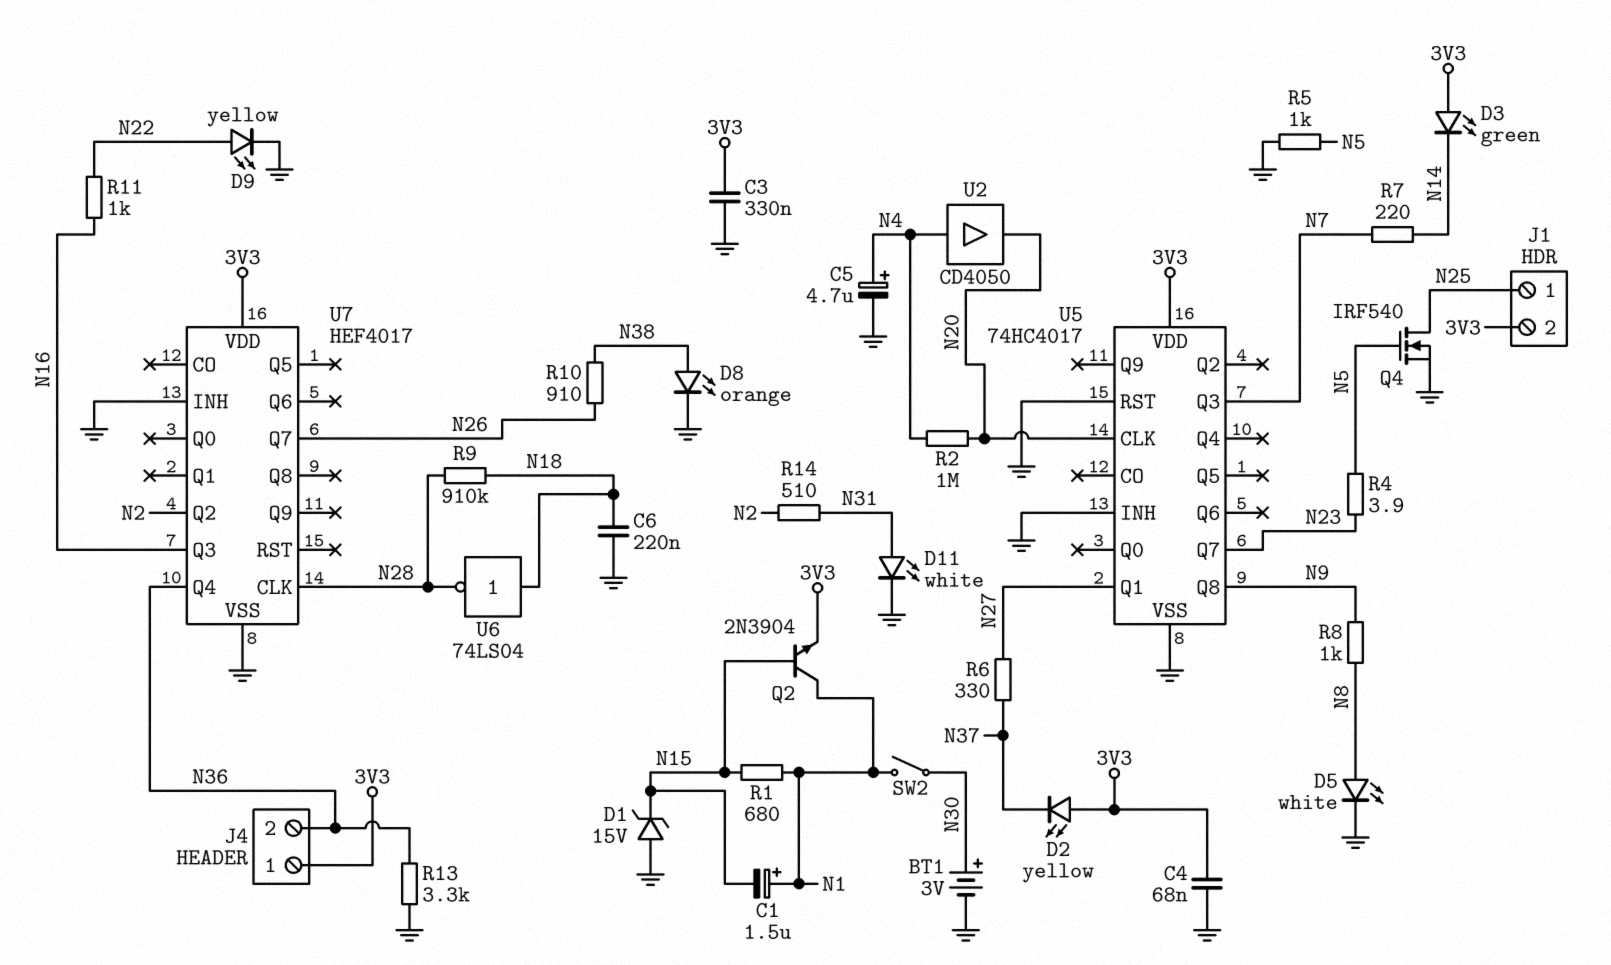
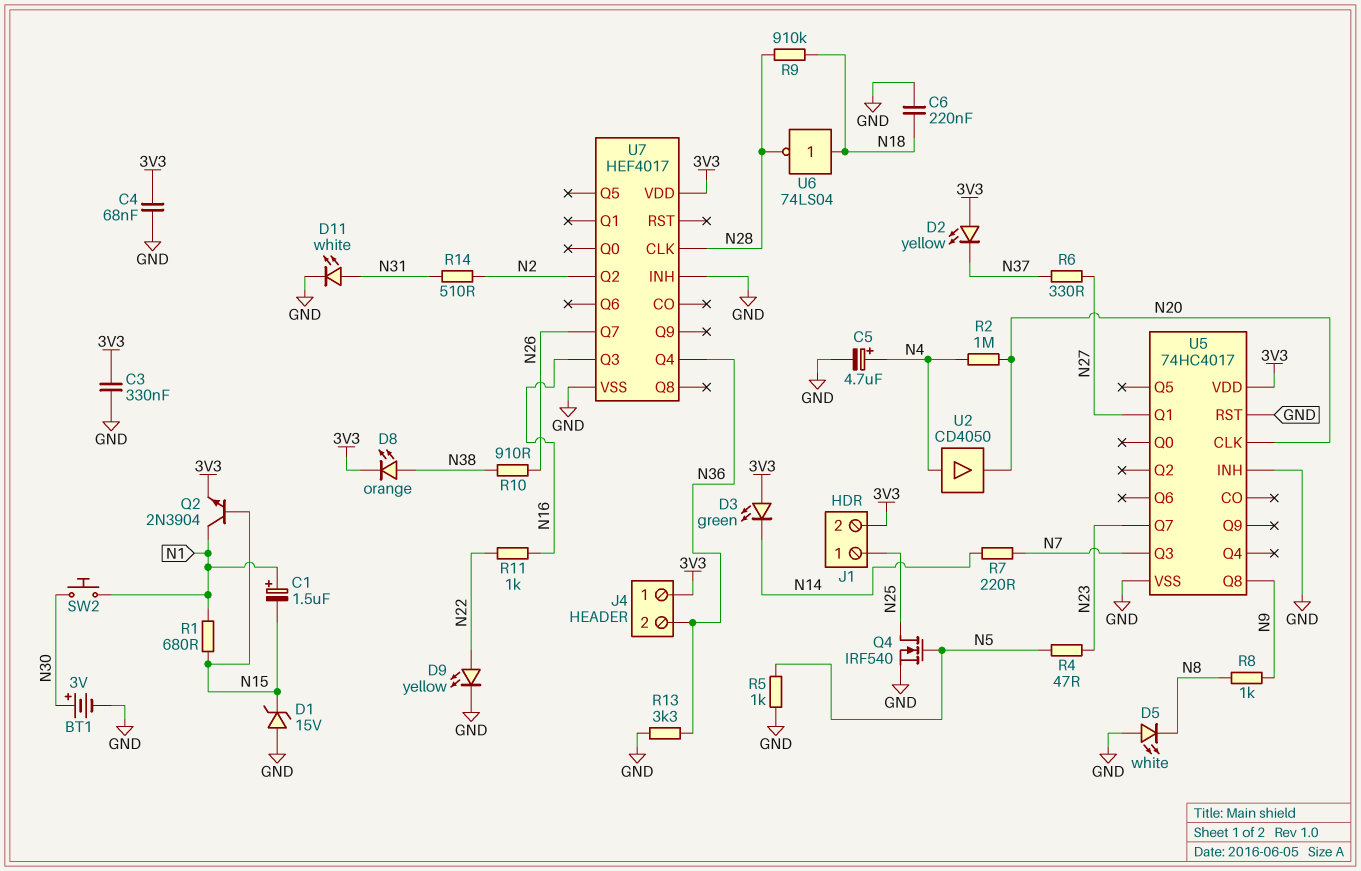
D5: LED white (A N8, K GND) -> LED white (A GND, K N8)
D8: LED orange (A N38, K GND) -> LED orange (A N38, K 3V3)
R4: 3.9 (N5, N23) -> 47 (N5, N23)
SW2: switch (N1, N30) -> button (N1, N30)

